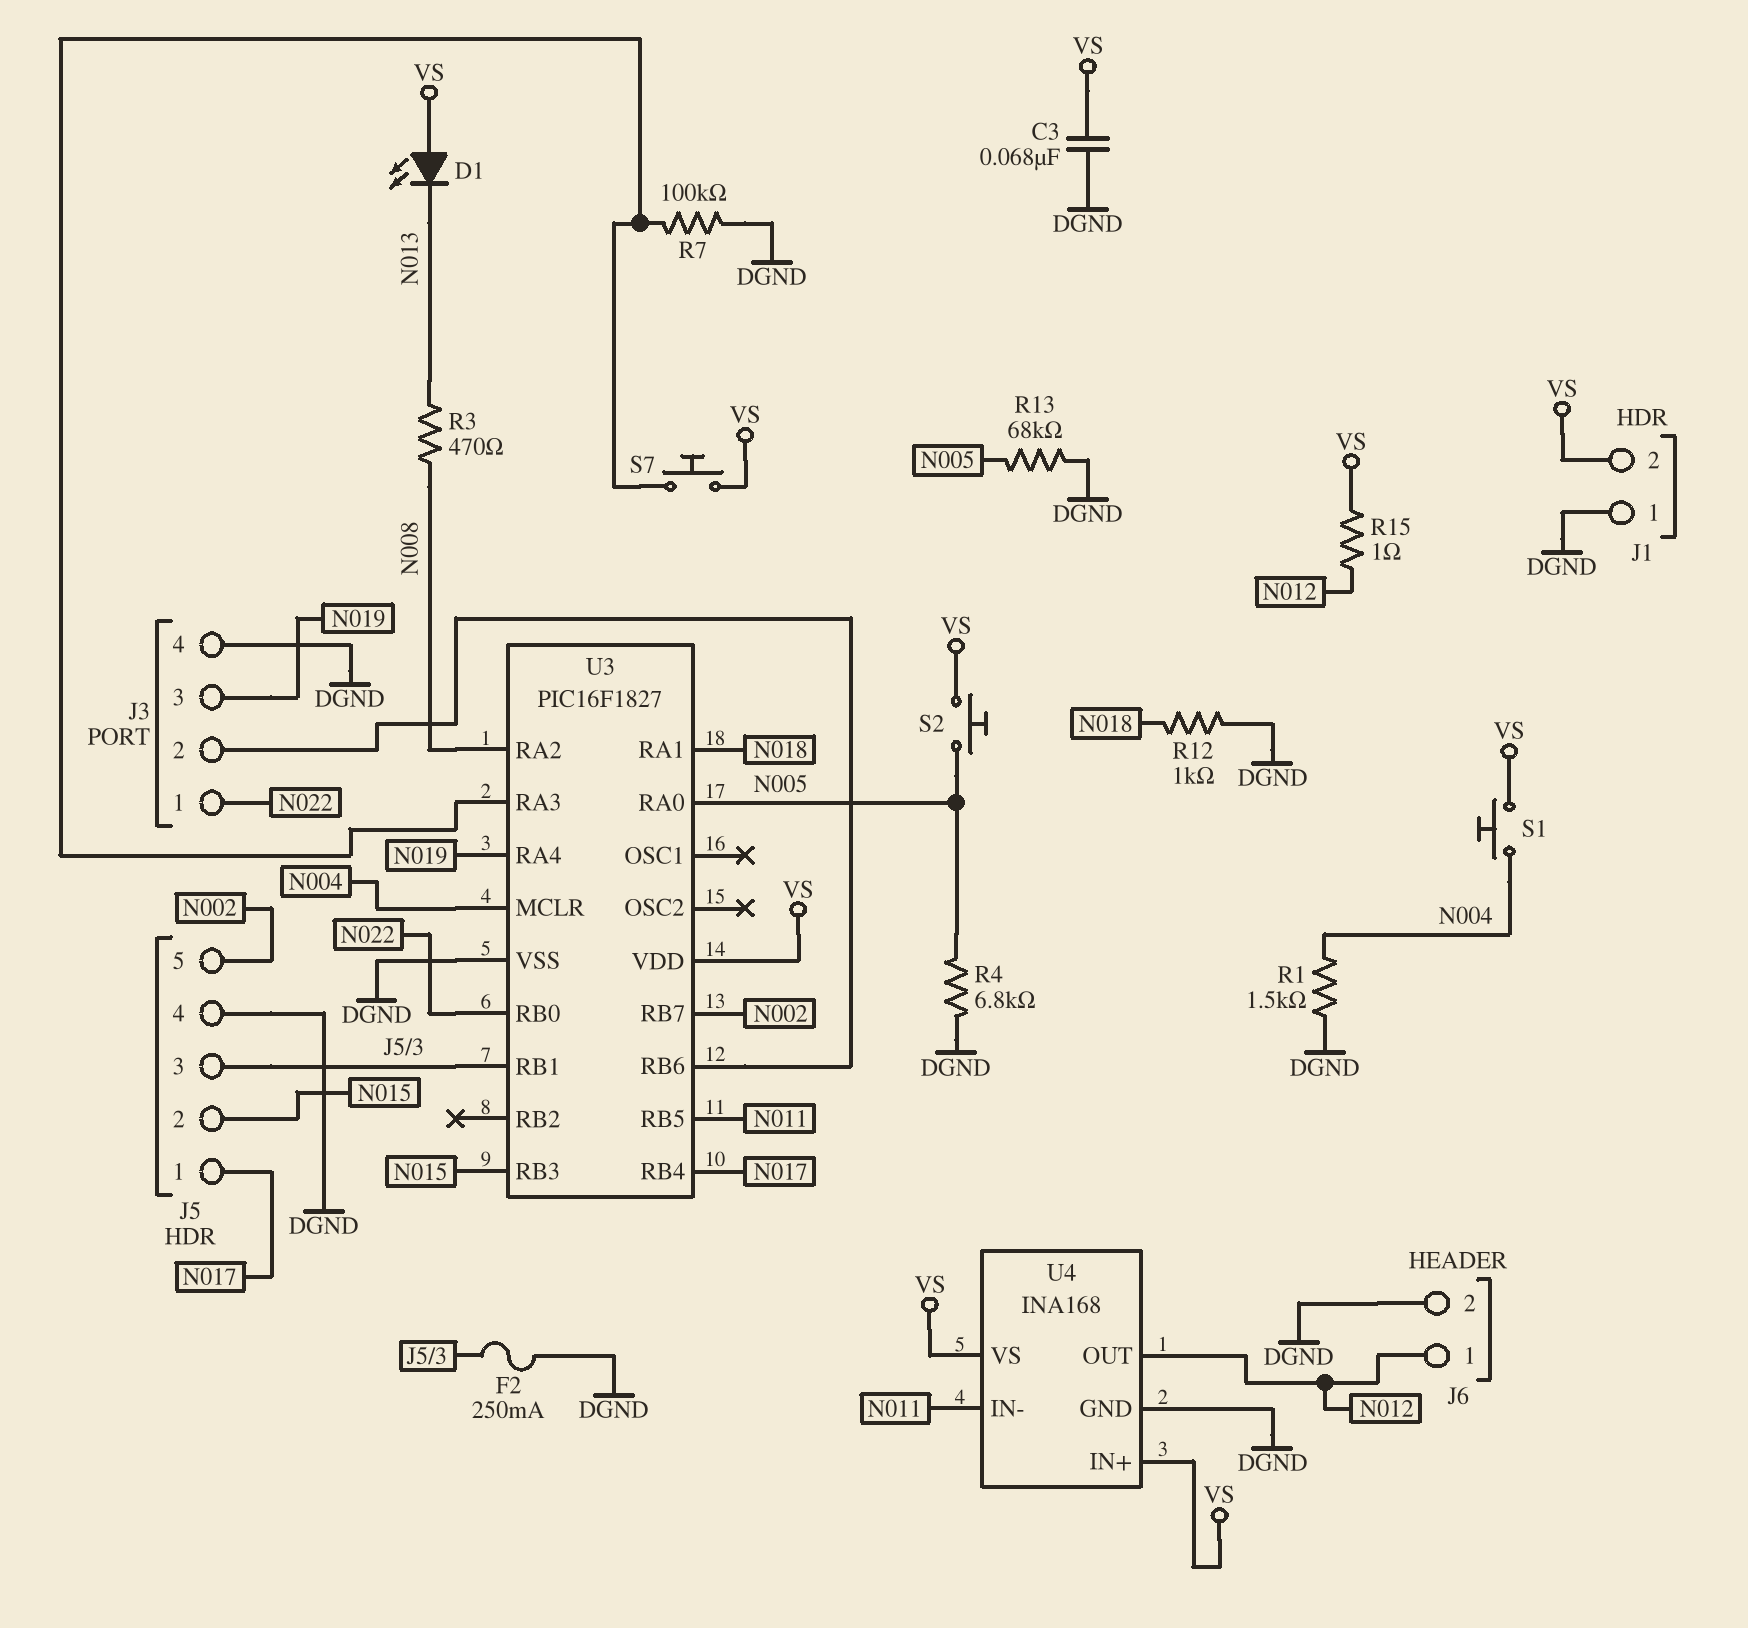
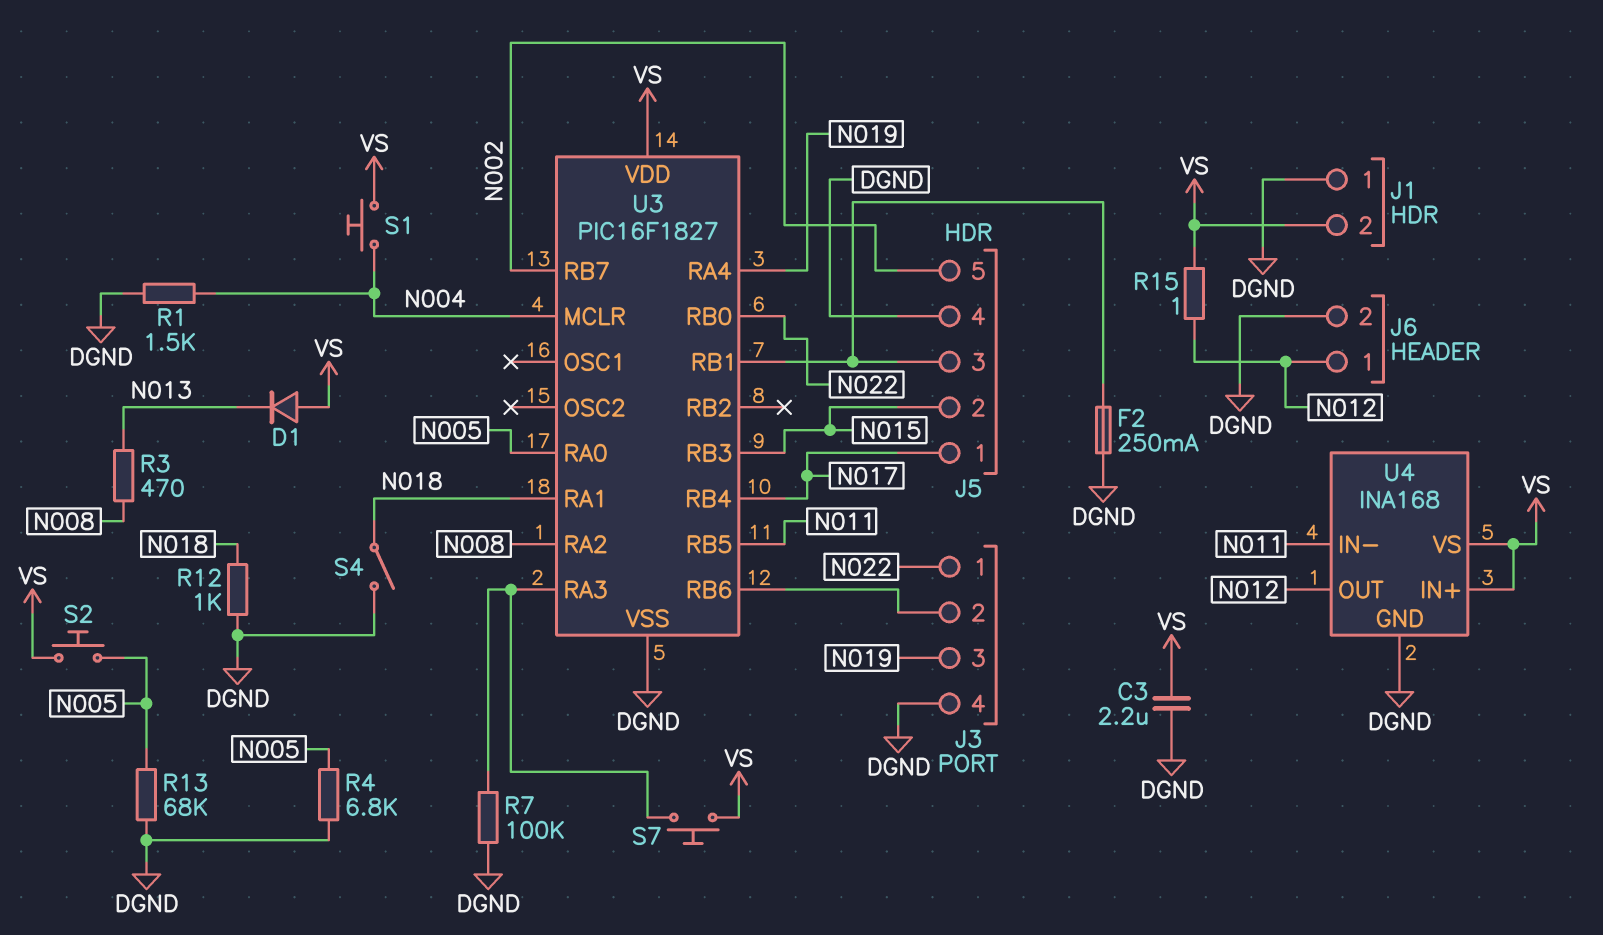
C3: 68nF (DGND, VS) -> 2.2uF (DGND, VS)
D1: LED (A VS, K N013) -> diode (A VS, K N013)
S4: none -> switch (DGND, N018)

